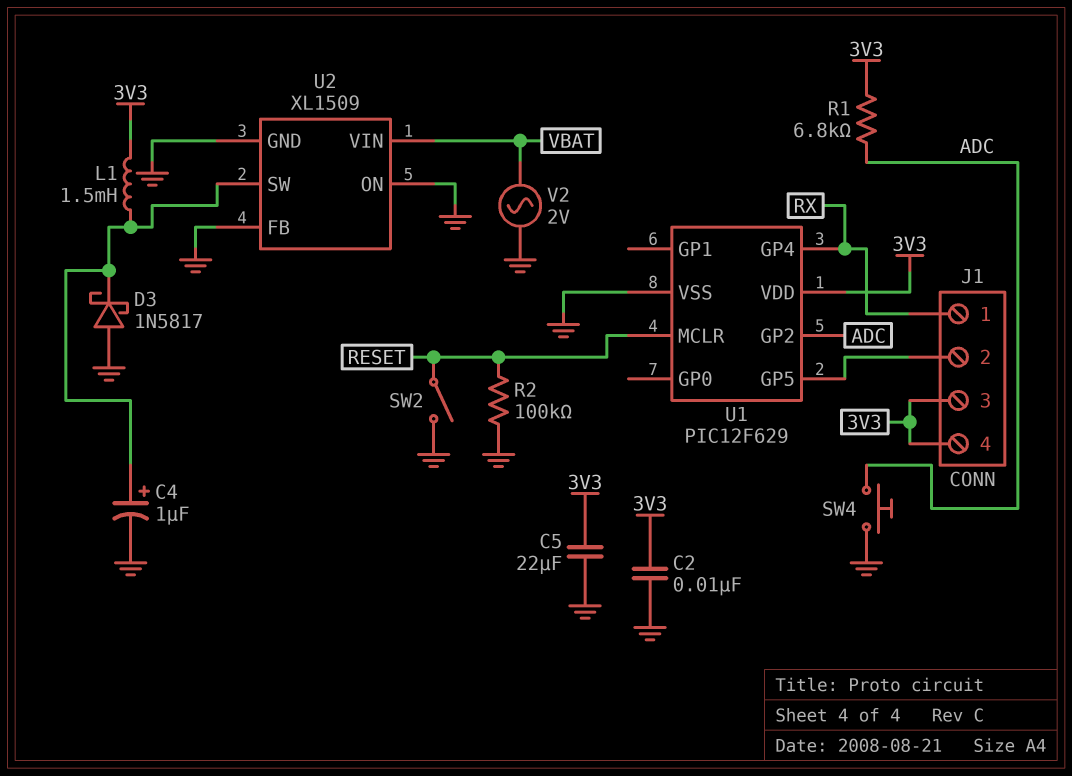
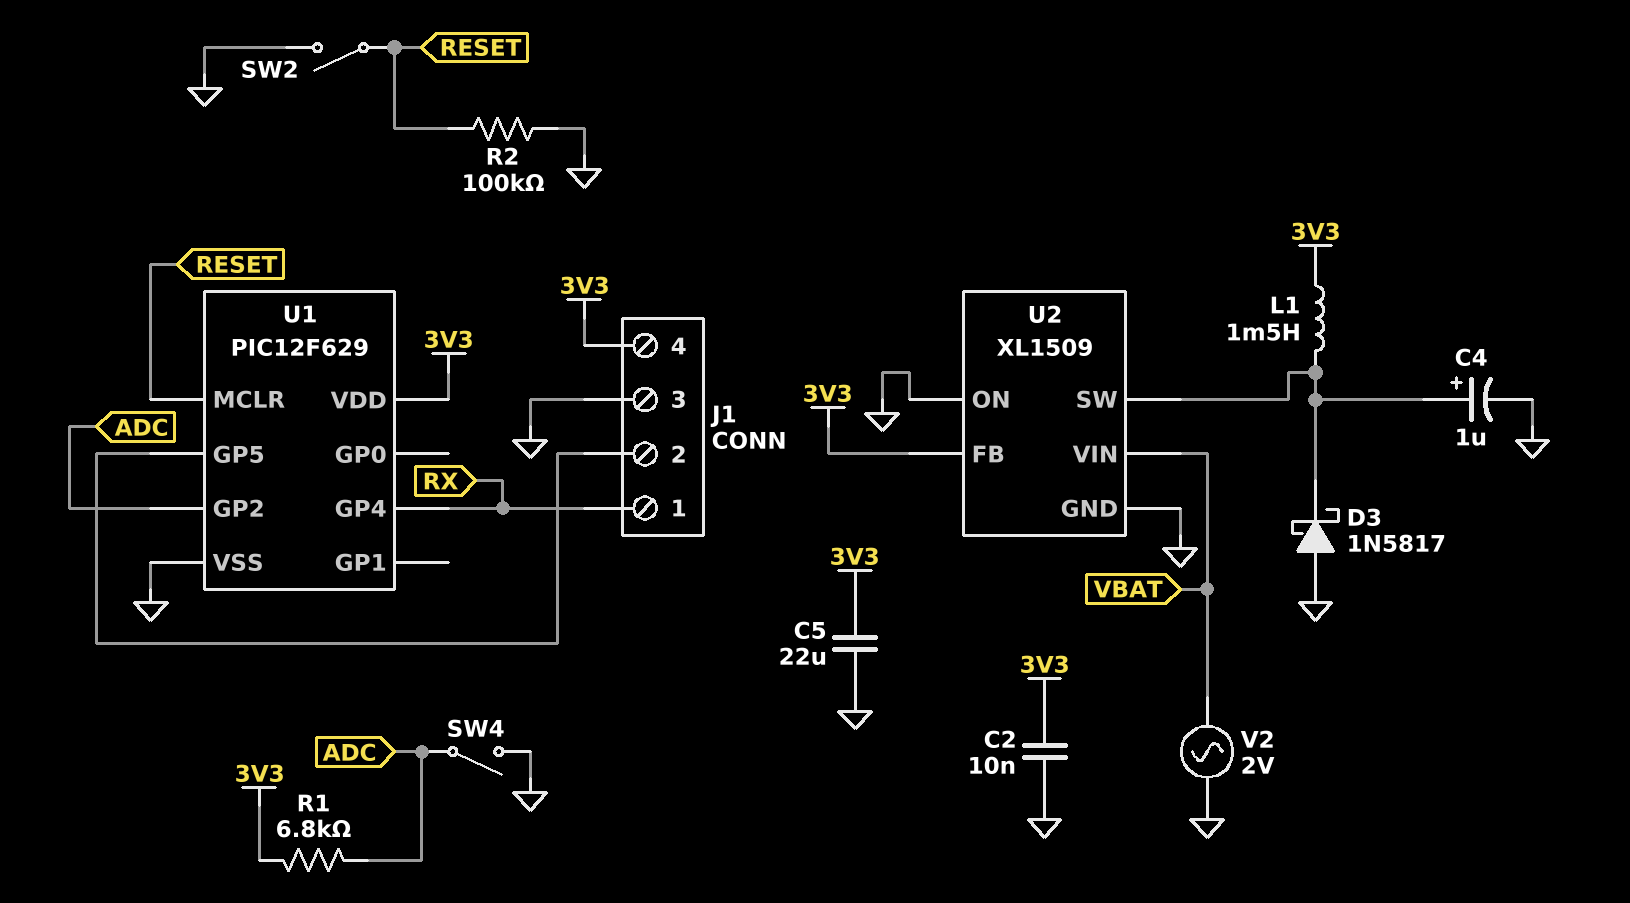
J1 pin 3: 3V3 -> GND
SW4: button (ADC, GND) -> switch (ADC, GND)
U2 pin FB: GND -> 3V3

